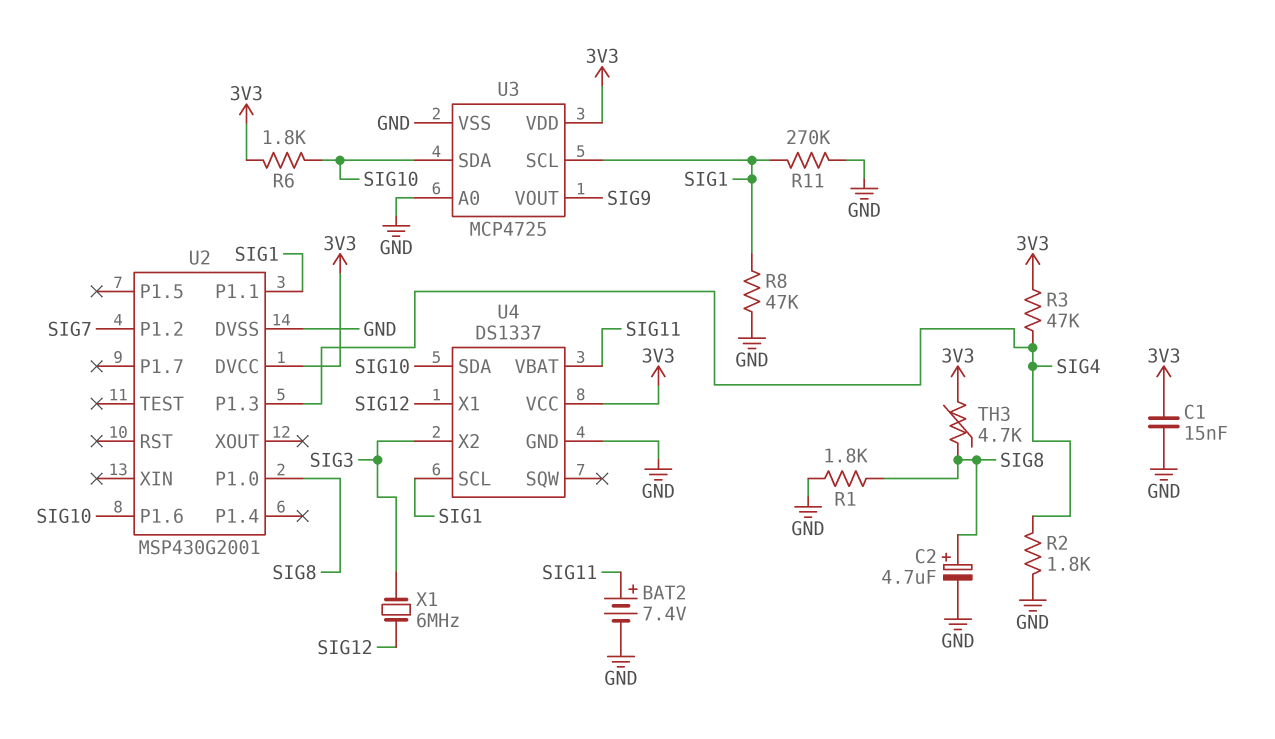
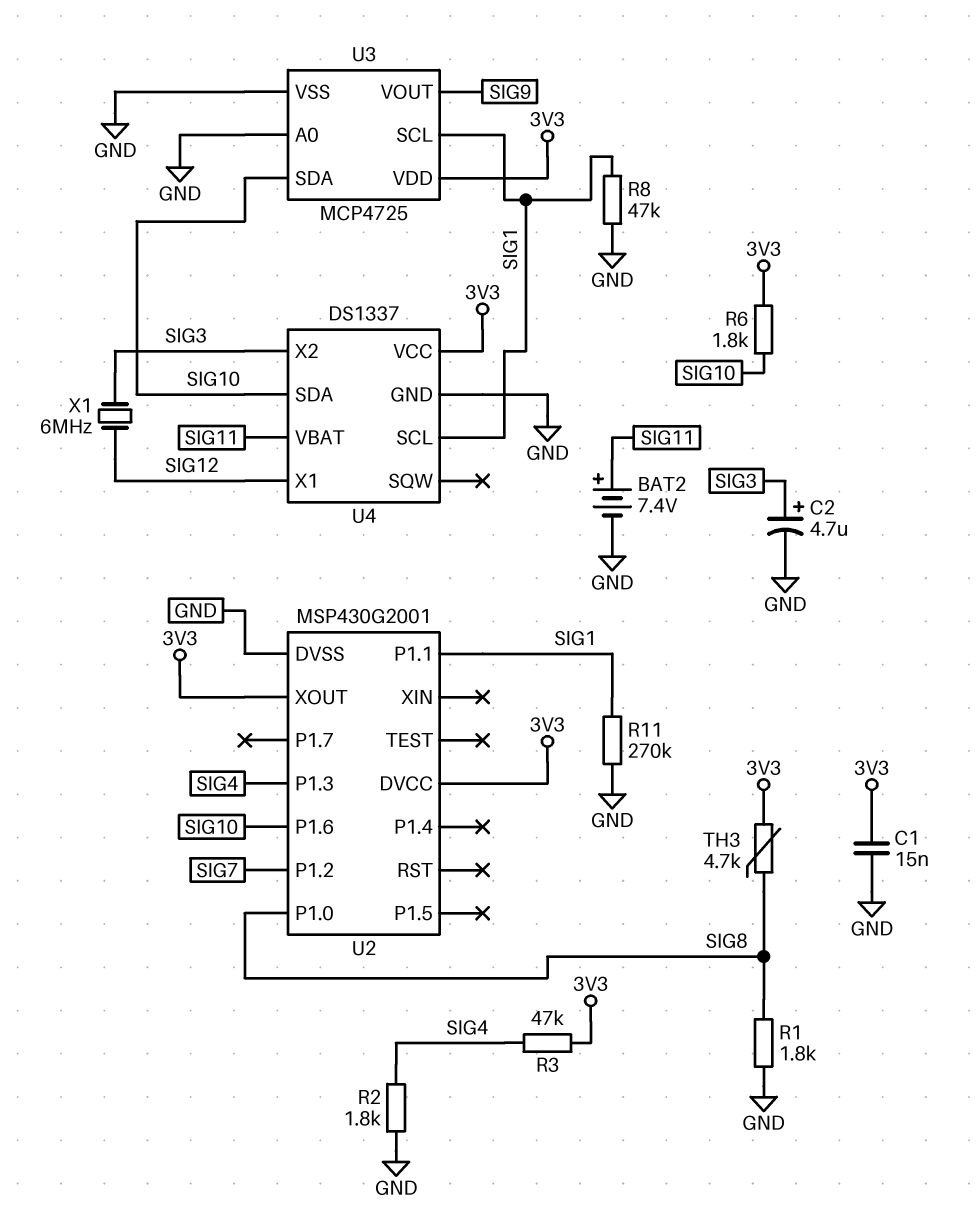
C2: 4.7uF (plus SIG8, minus GND) -> 4.7uF (plus SIG3, minus GND)
U2 pin XOUT: none -> 3V3

